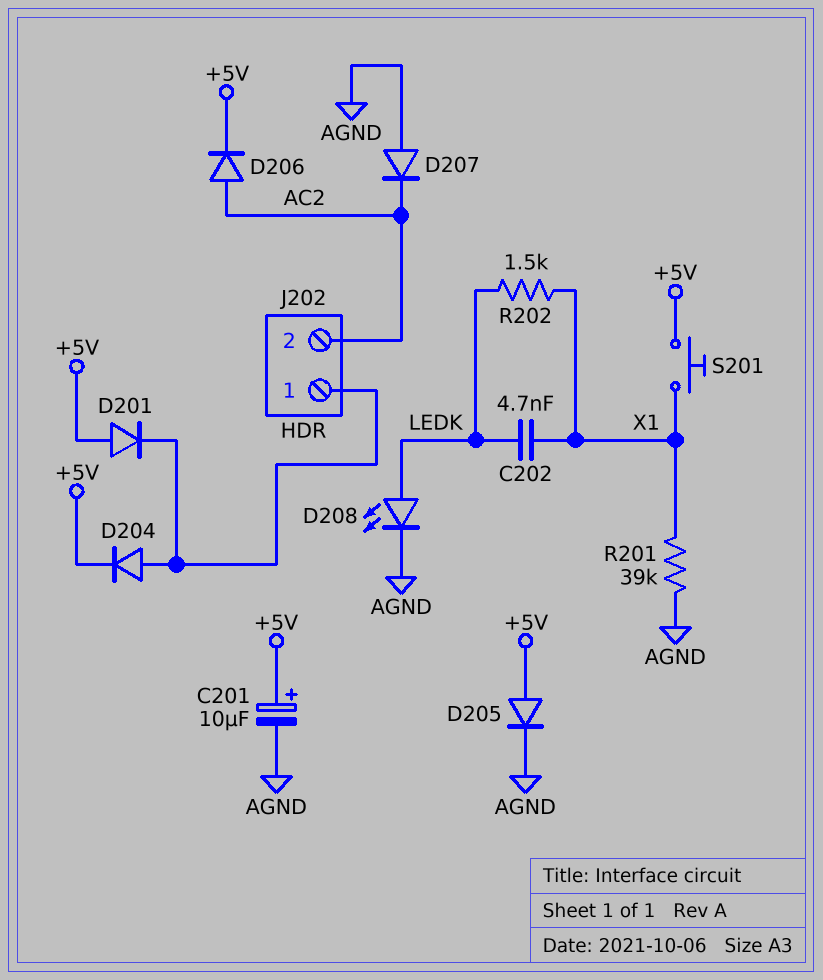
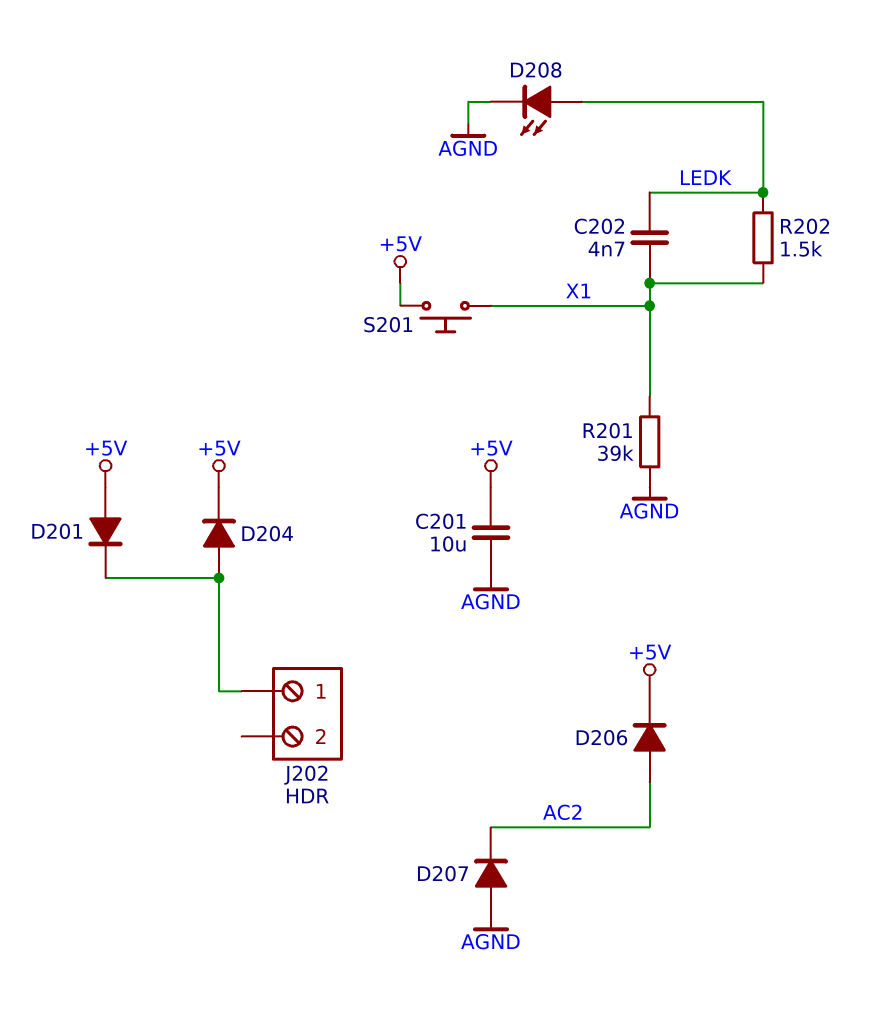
C201: 10uF (plus +5V, minus AGND) -> 10uF (+5V, AGND)
D205: diode (A +5V, K AGND) -> none
J202 pin 2: AC2 -> none

